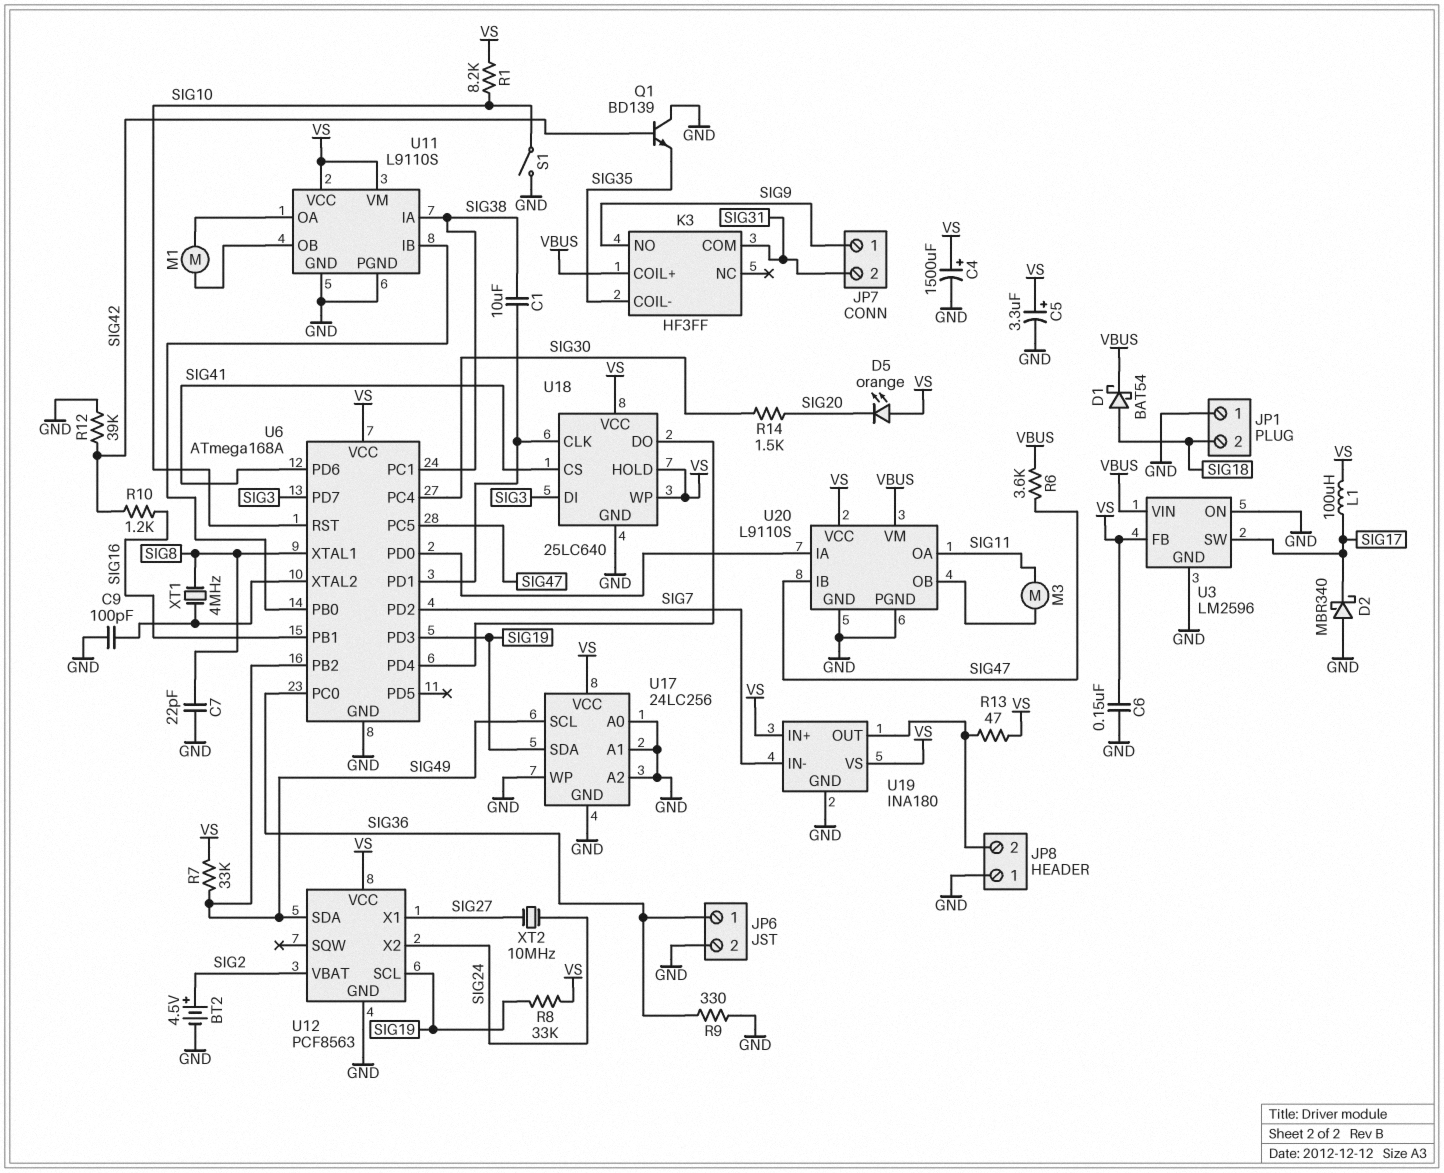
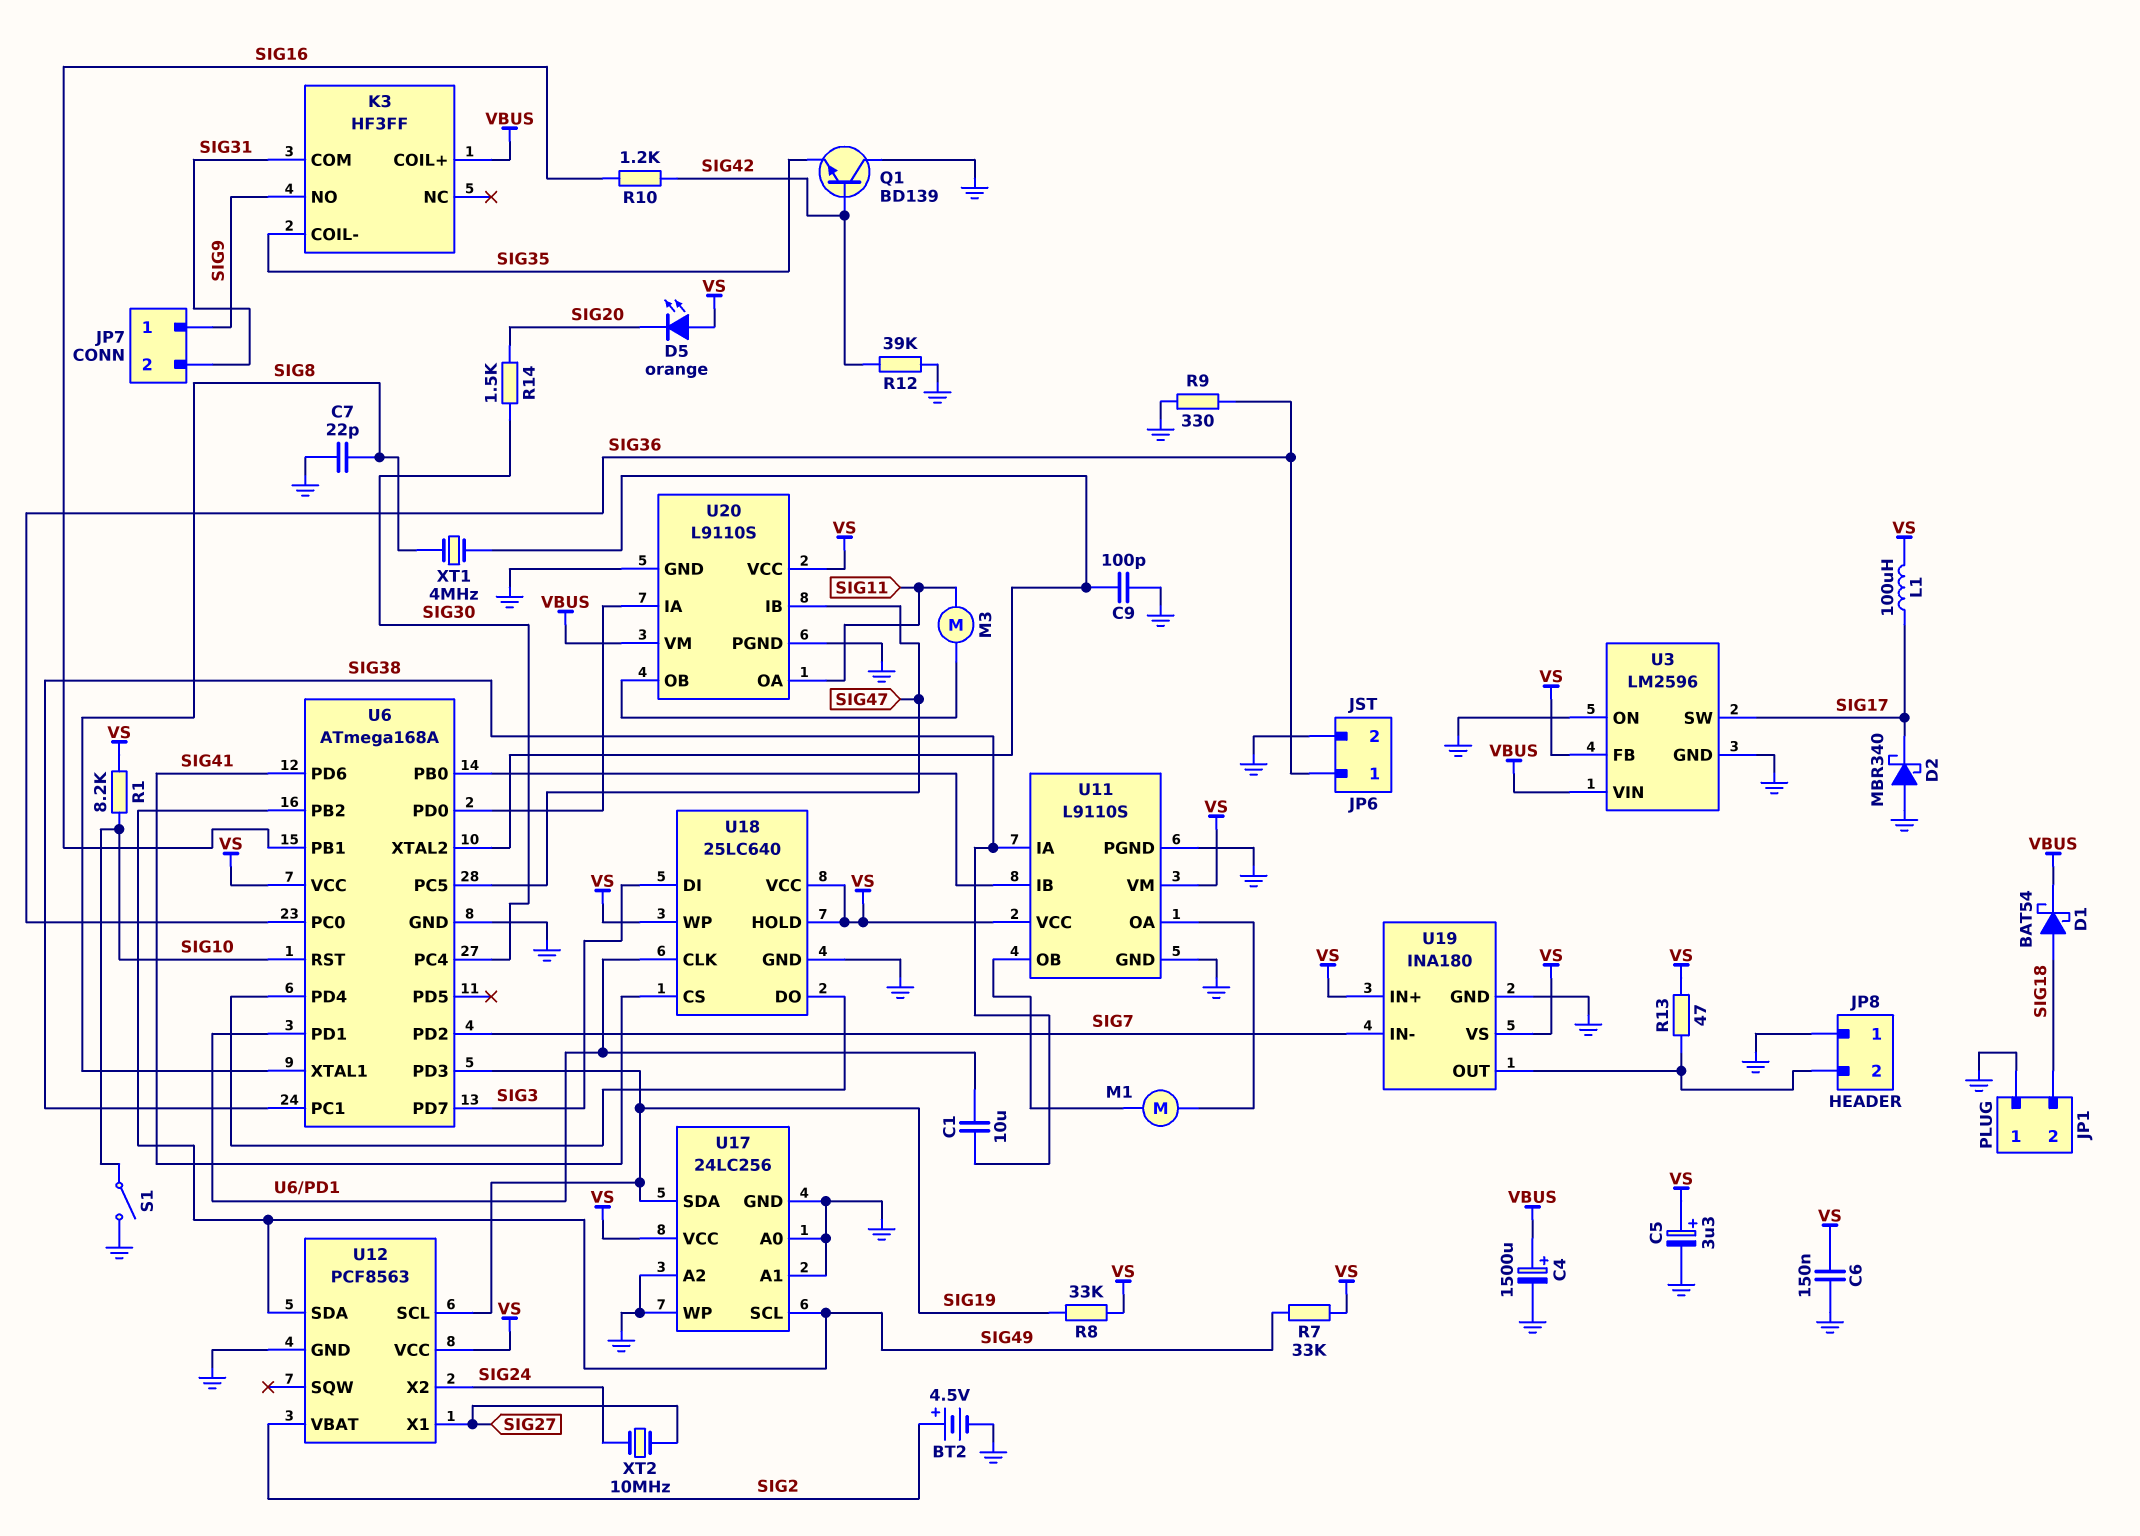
C4: 1500uF (plus VS, minus GND) -> 1500uF (plus VBUS, minus GND)
R6: 3.6k (SIG47, VBUS) -> none

